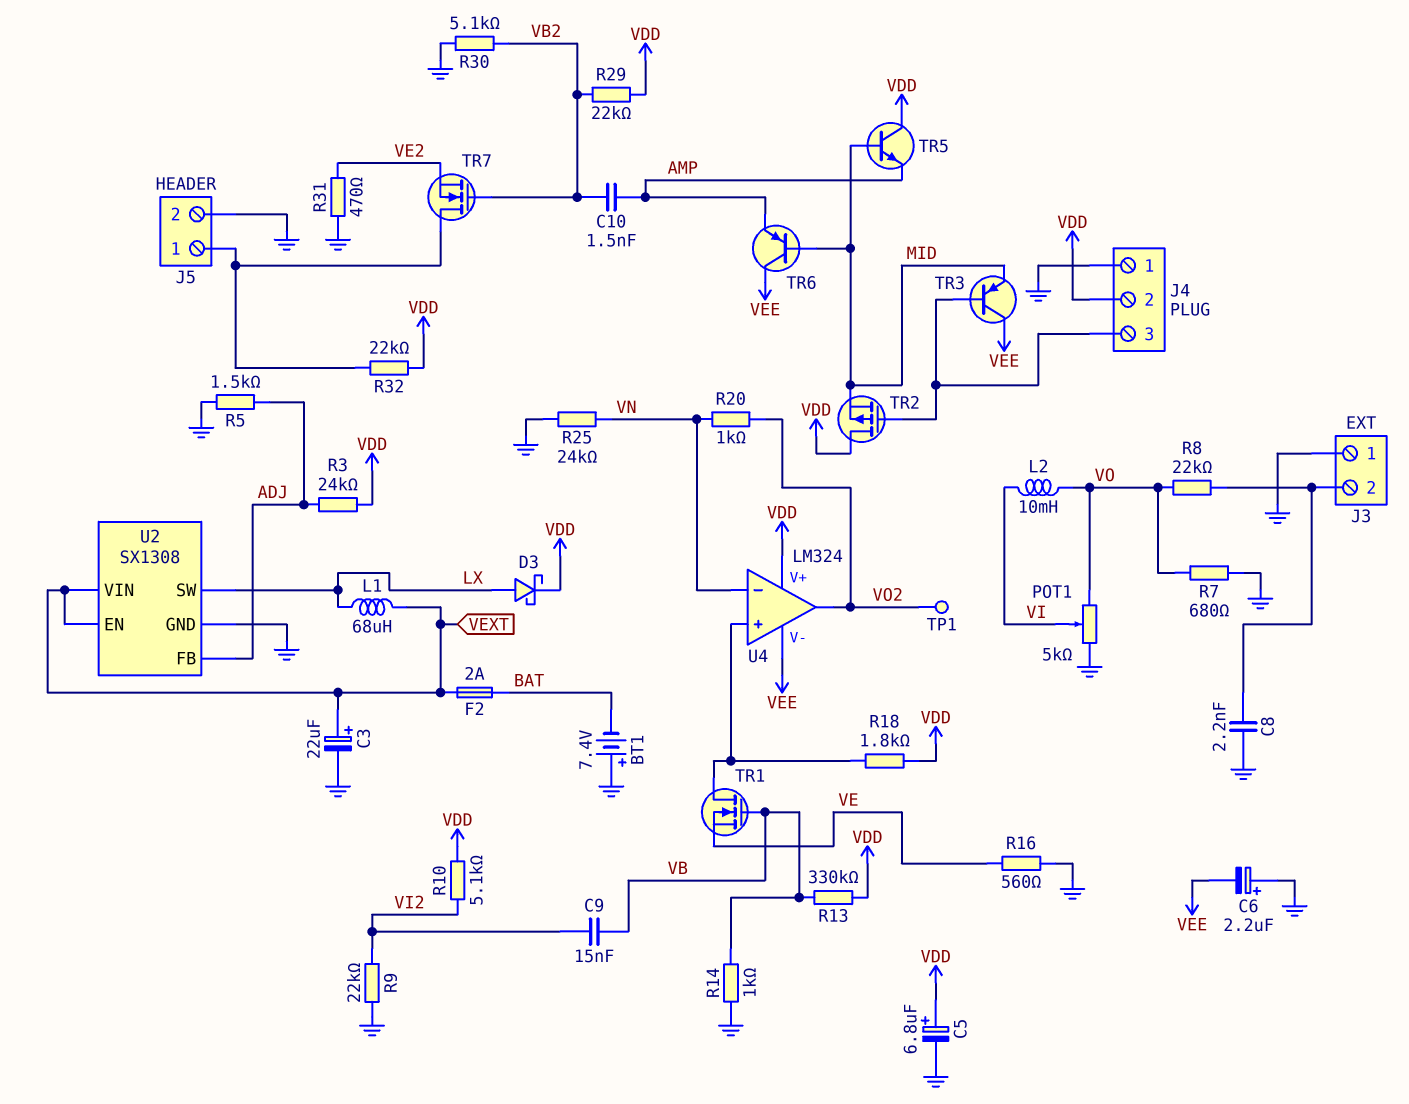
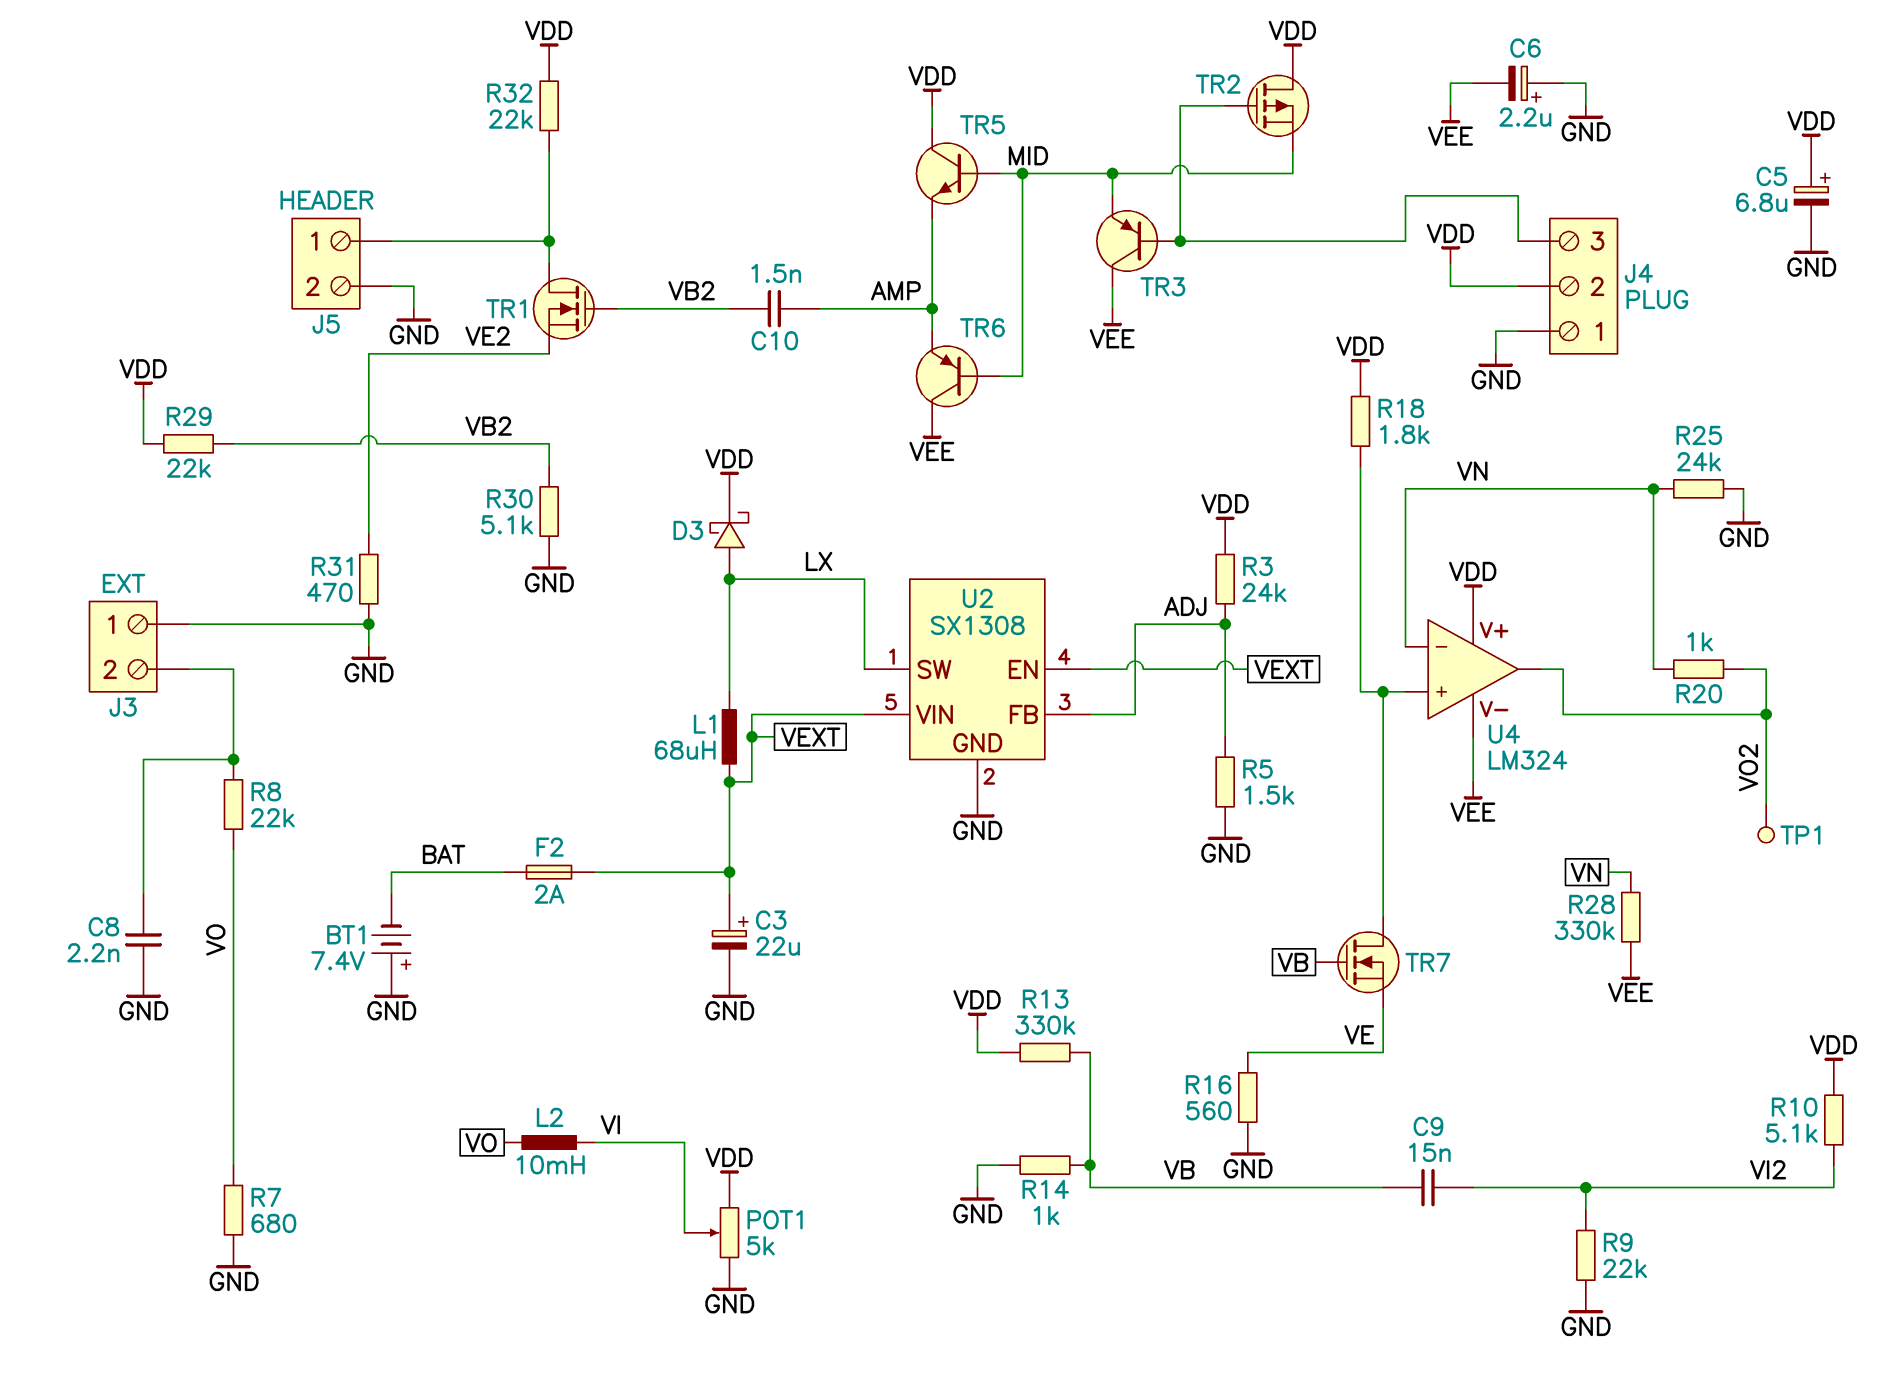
POT1: 5k (GND, VO, wiper VI) -> 5k (GND, VDD, wiper VI)
R28: none -> 330k (VEE, VN)
TR1: NMOS (G VB, D U4/in+, S VE) -> NMOS (G VB2, D J5/1, S VE2)
TR7: NMOS (G VB2, D J5/1, S VE2) -> NMOS (G VB, D U4/in+, S VE)

